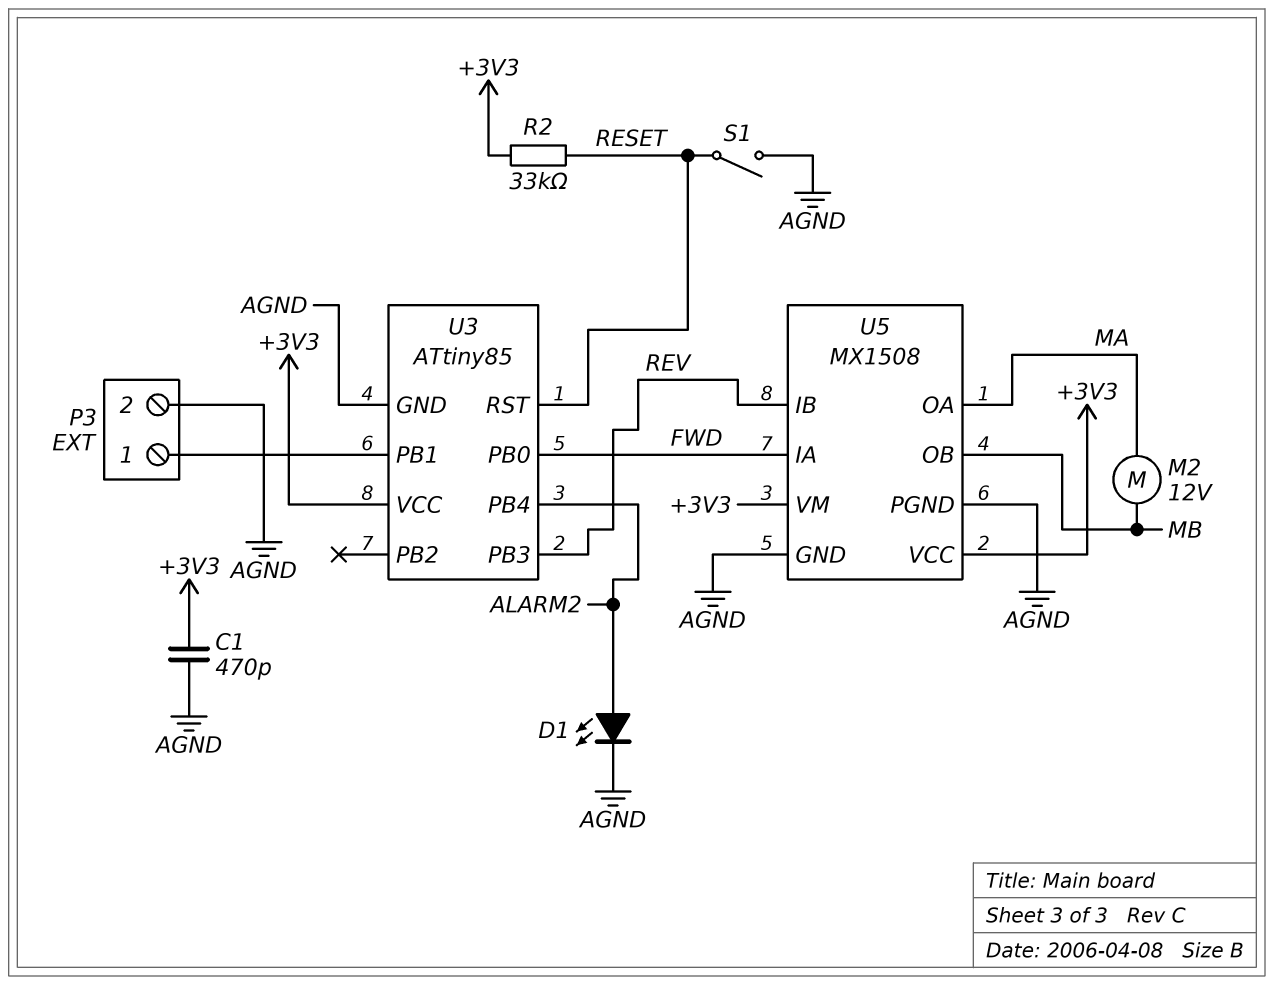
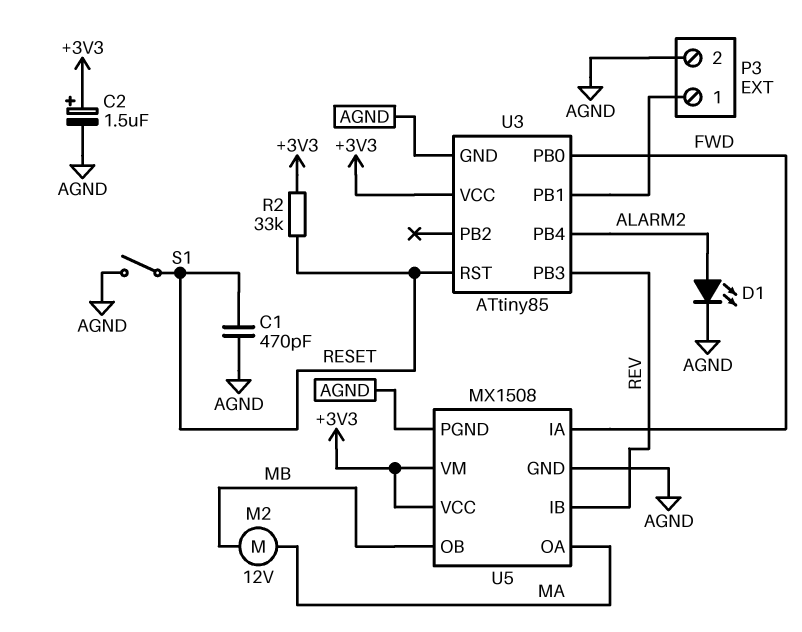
C1: 470pF (+3V3, AGND) -> 470pF (AGND, RESET)
C2: none -> 1.5uF (plus +3V3, minus AGND)

